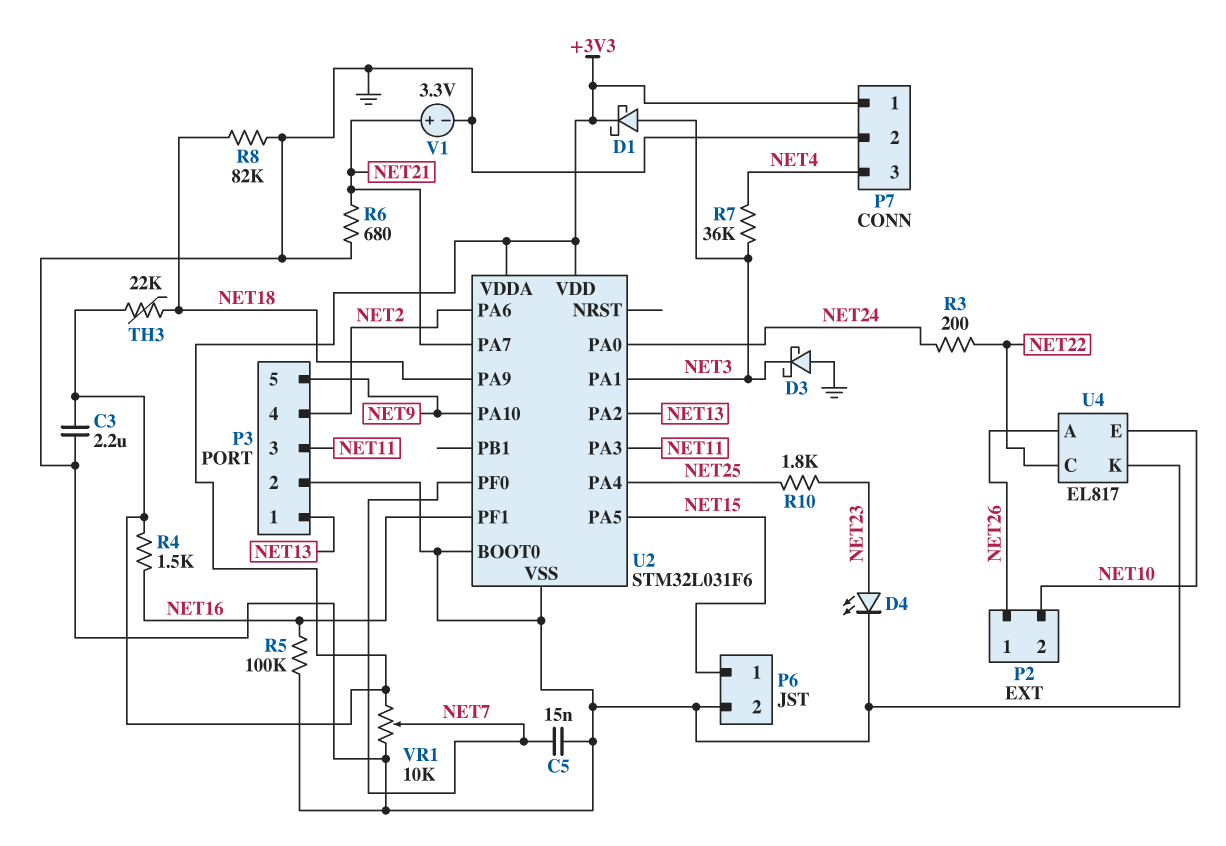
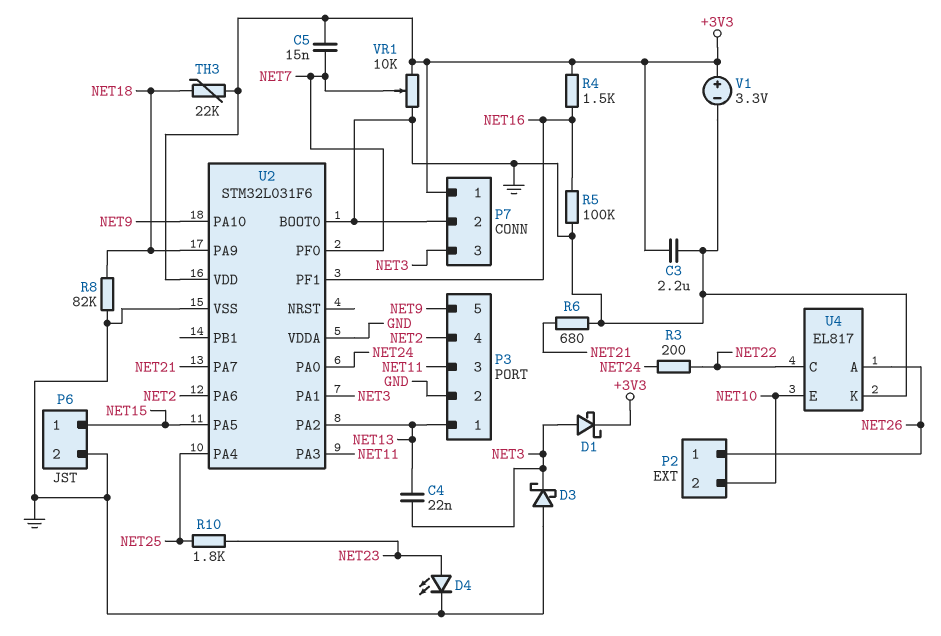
C4: none -> 22nF (NET3, NET13)
C5: 15nF (GND, NET7) -> 15nF (+3V3, NET7)
P7 pin 3: NET4 -> NET3
R7: 36k (NET3, NET4) -> none
U2 pin VDDA: +3V3 -> GND
V1: 3.3V (plus NET21, minus GND) -> 3.3V (plus +3V3, minus GND)

